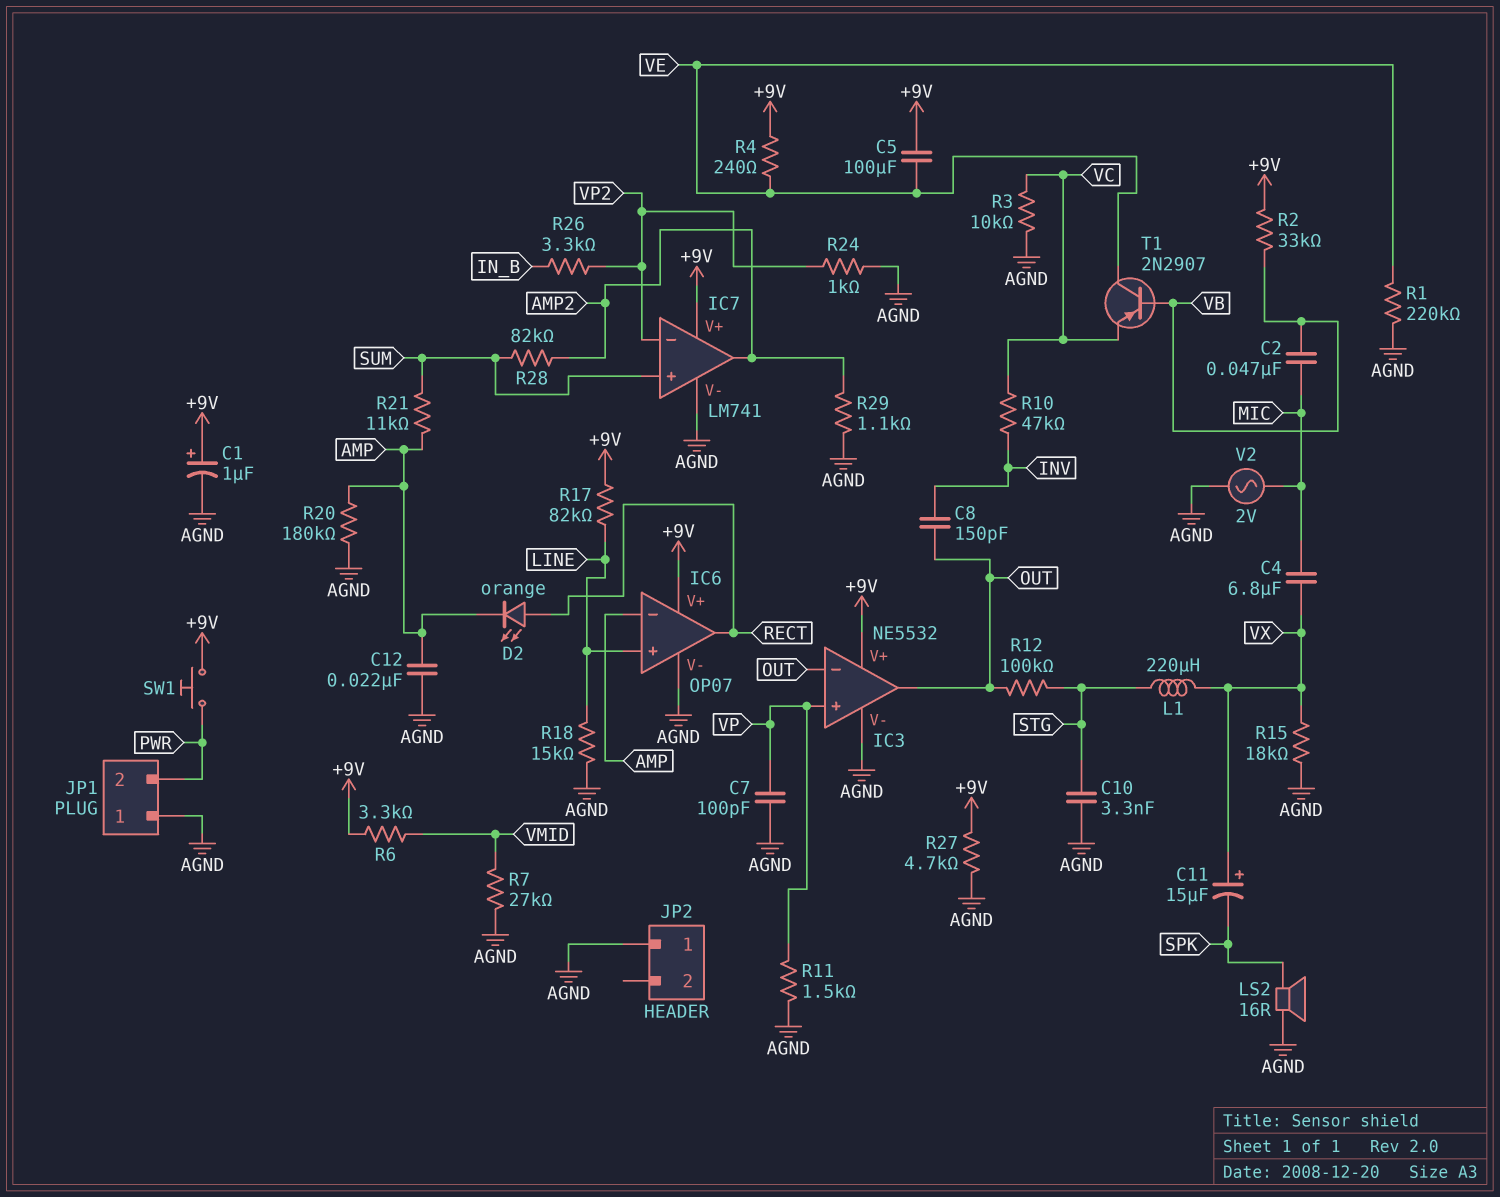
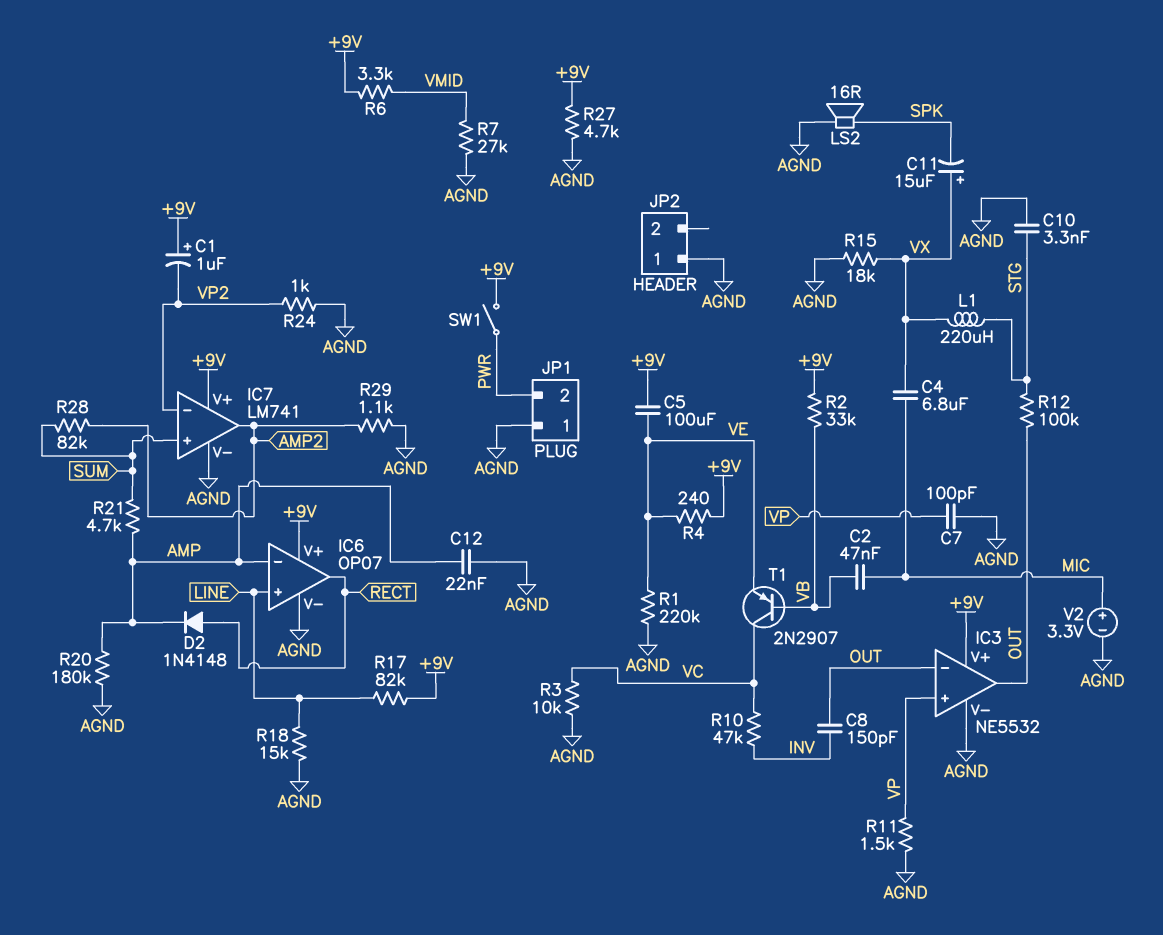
C1: 1uF (plus +9V, minus AGND) -> 1uF (plus +9V, minus VP2)
D2: LED orange (A RECT, K AMP) -> diode 1N4148 (A RECT, K AMP)
R21: 11k (AMP, SUM) -> 4.7k (AMP, SUM)
R26: 3.3k (IN_B, VP2) -> none
SW1: button (+9V, PWR) -> switch (+9V, PWR)
T1: PNP 2N2907 (B VB, C VE, E VC) -> PNP 2N2907 (B VB, C VC, E VE)
V2: AC 2V (AGND, MIC) -> 3.3V (plus MIC, minus AGND)

